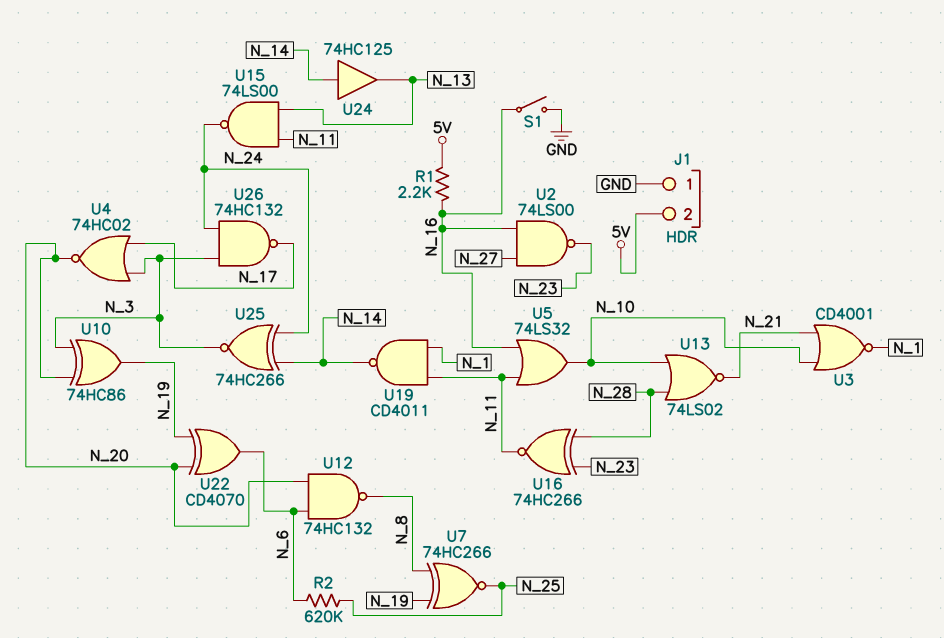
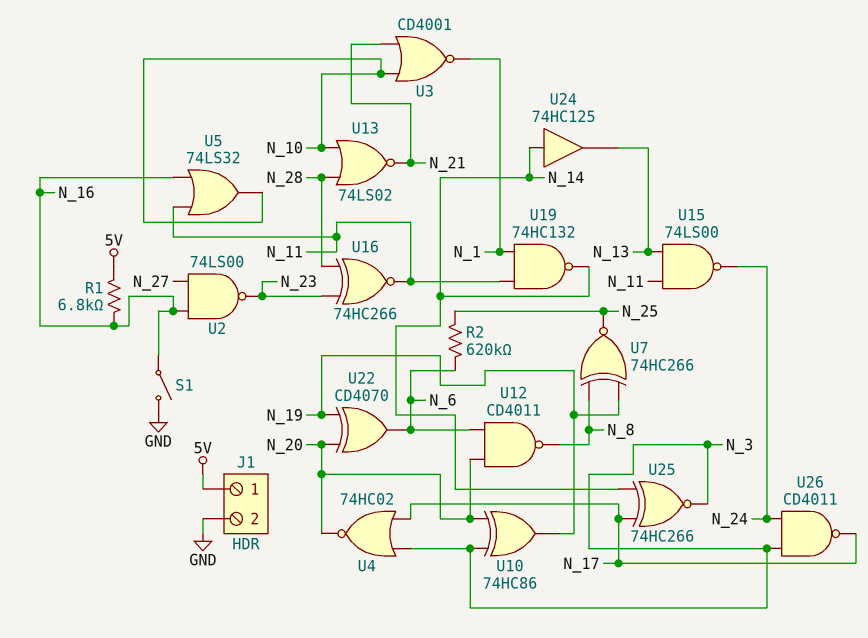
J1 pin 1: GND -> 5V
J1 pin 2: 5V -> GND
R1: 2.2k (5V, N_16) -> 6.8k (5V, N_16)
U12: NAND 74HC132 (in N_6, in N_20, out N_8) -> NAND CD4011 (in N_6, in N_20, out N_8)
U19: NAND CD4011 (in N_1, in N_11, out N_14) -> NAND 74HC132 (in N_1, in N_11, out N_14)
U25: XNOR 74HC266 (in N_14, in N_24, out N_3) -> XNOR 74HC266 (in N_14, in N_17, out N_3)
U26: NAND 74HC132 (in N_3, in N_24, out N_17) -> NAND CD4011 (in N_3, in N_24, out N_17)

